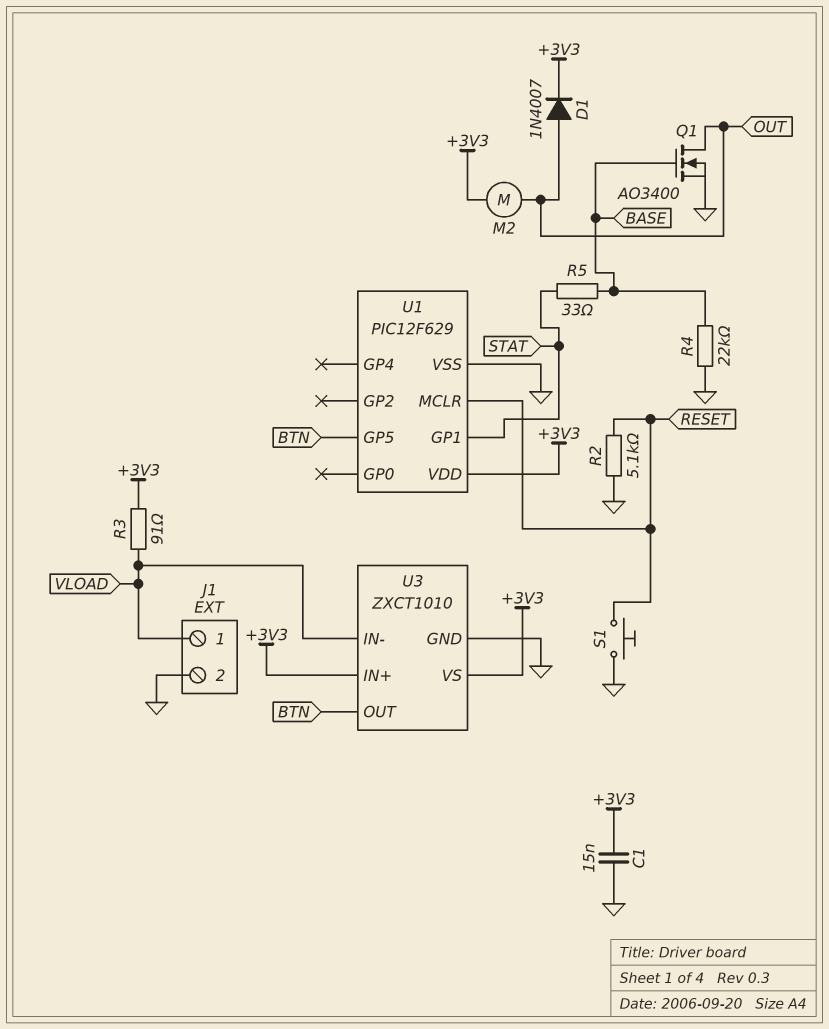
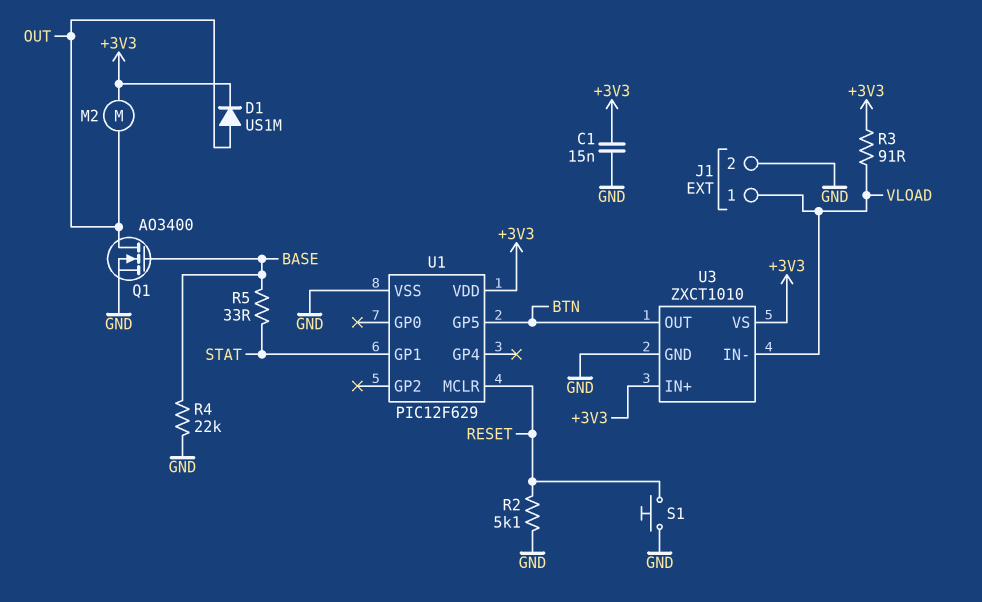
D1: diode 1N4007 (A OUT, K +3V3) -> diode US1M (A OUT, K +3V3)

